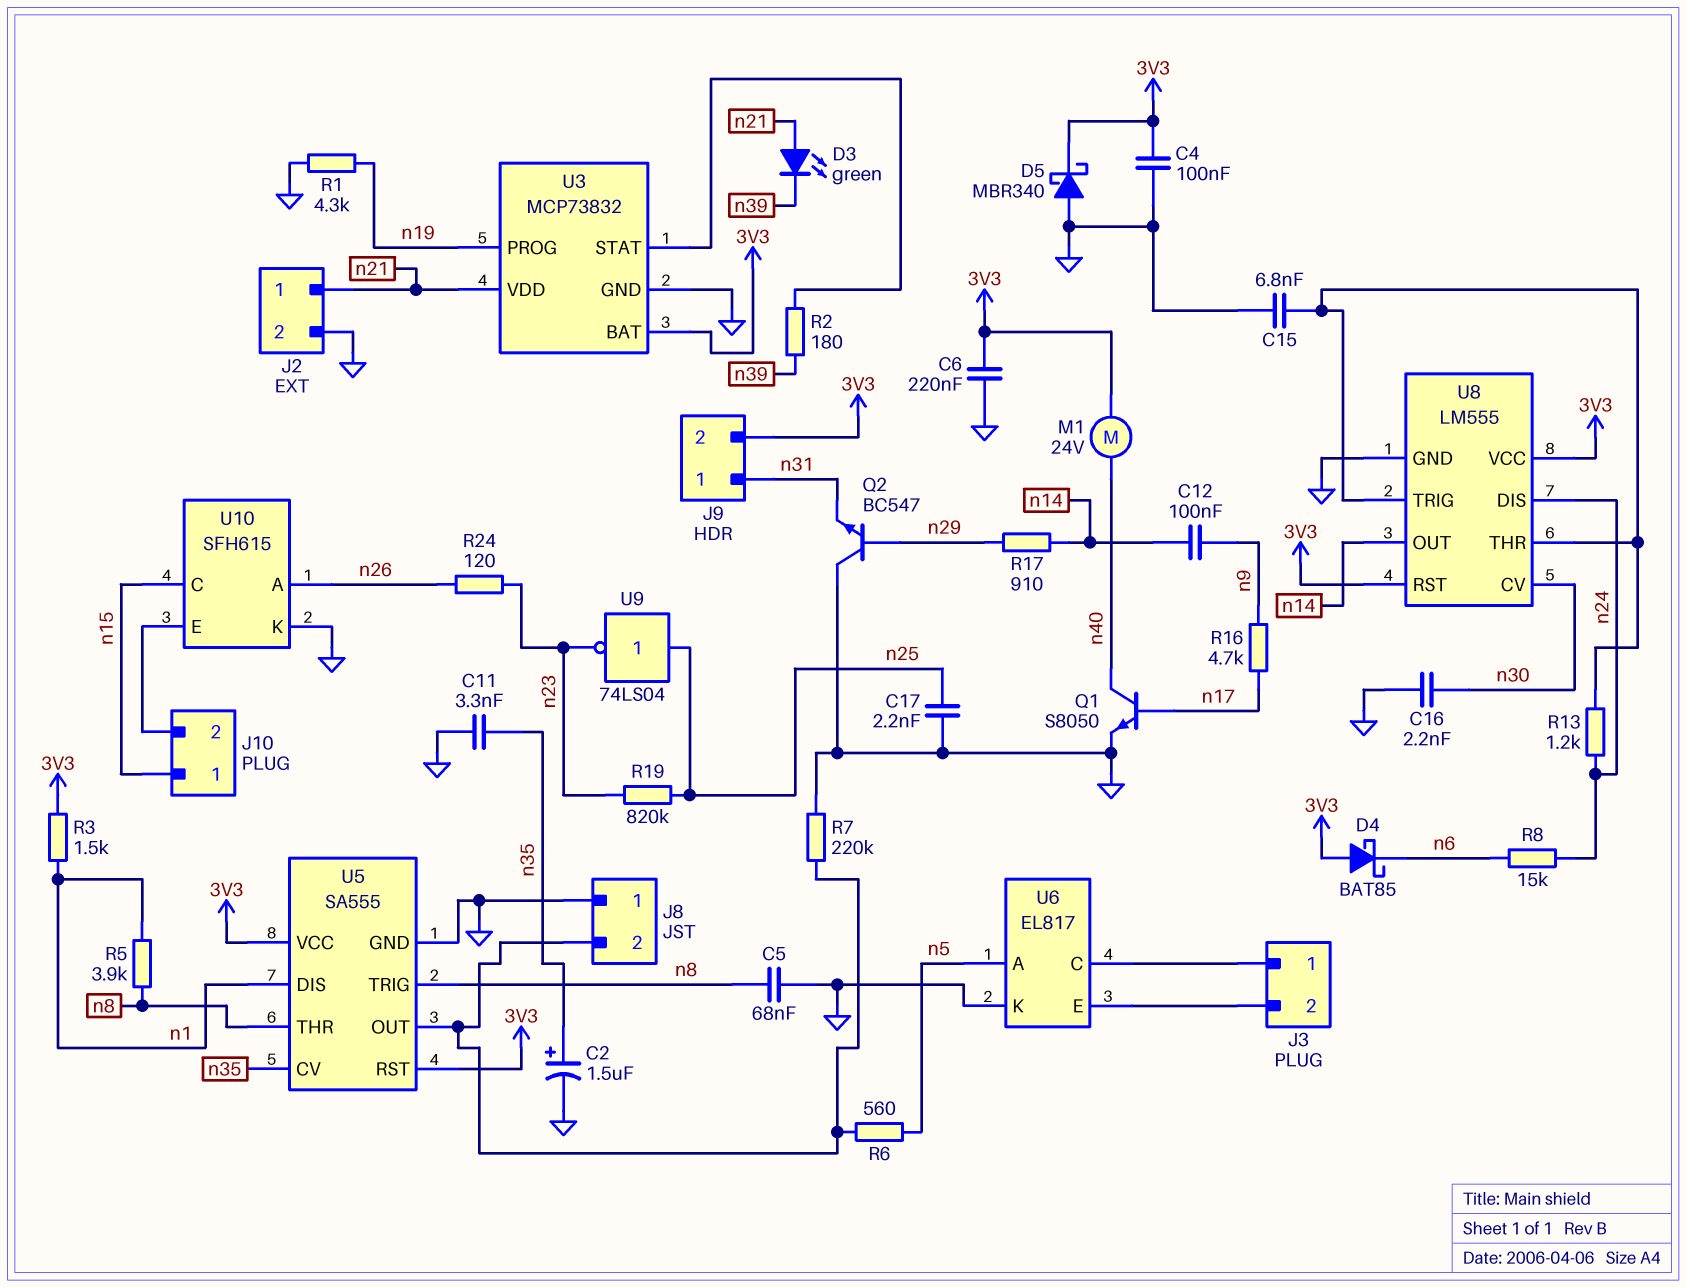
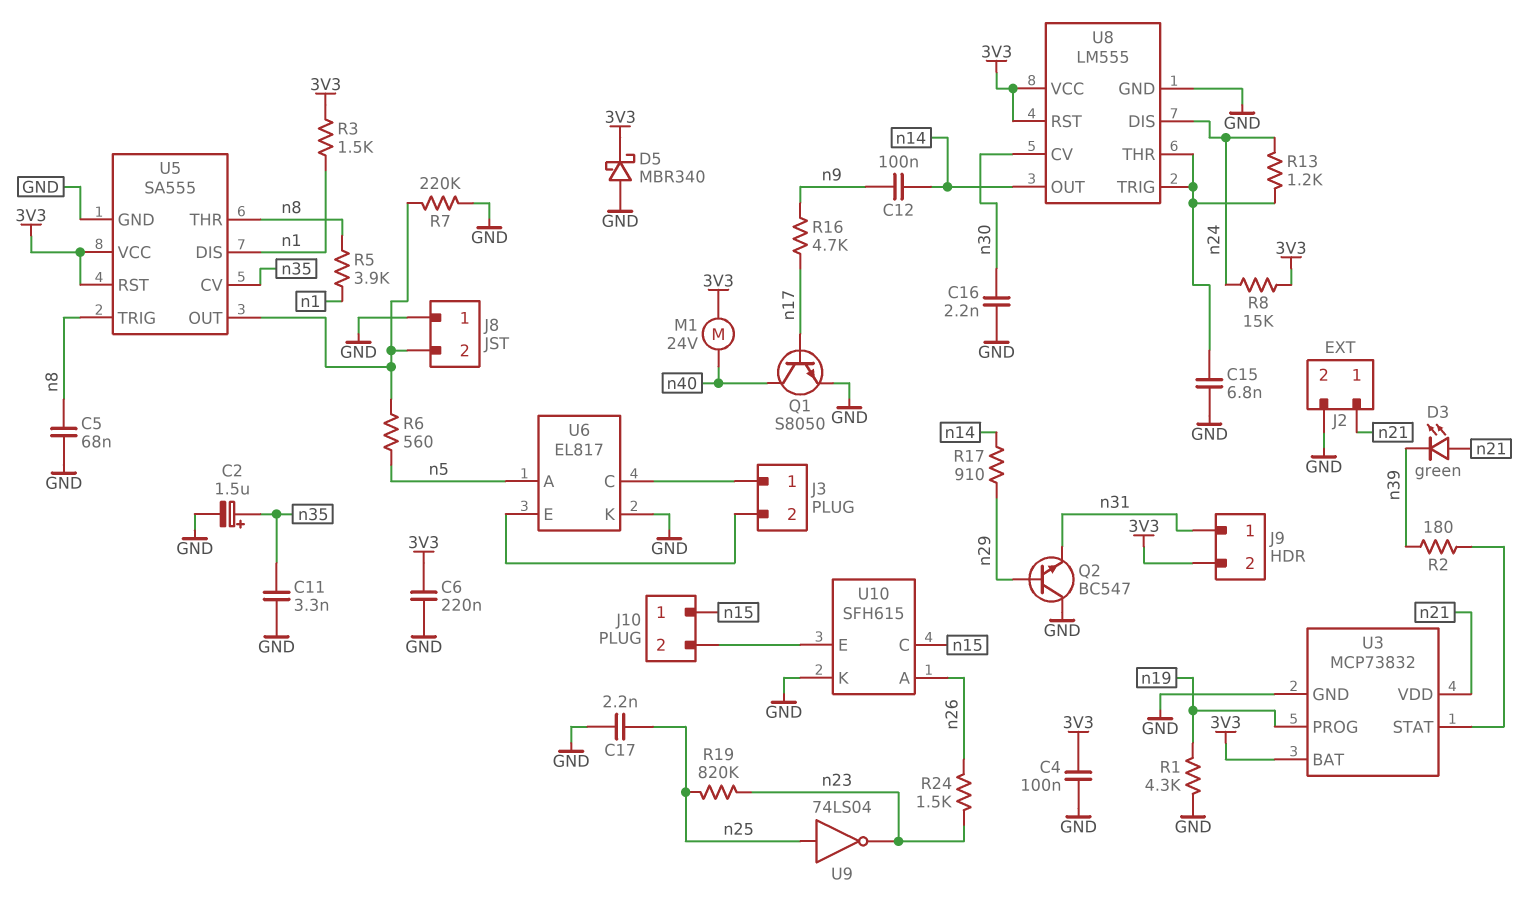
D4: schottky BAT85 (A 3V3, K n6) -> none
R8: 15k (n6, n24) -> 15k (3V3, n24)
R24: 120 (n23, n26) -> 1.5k (n23, n26)

